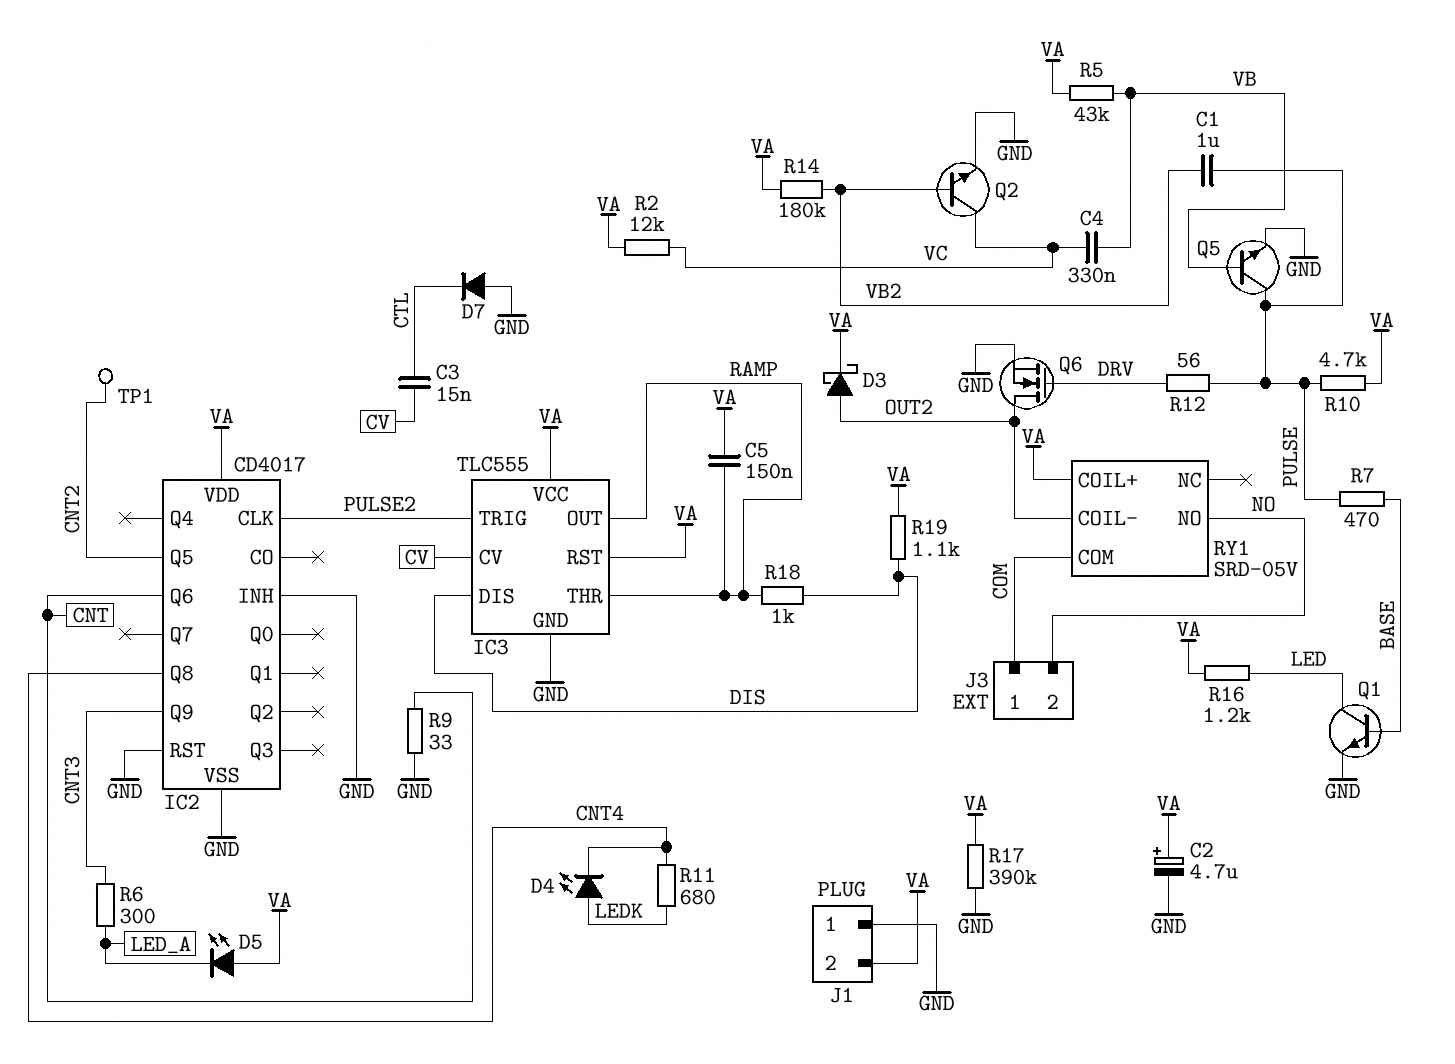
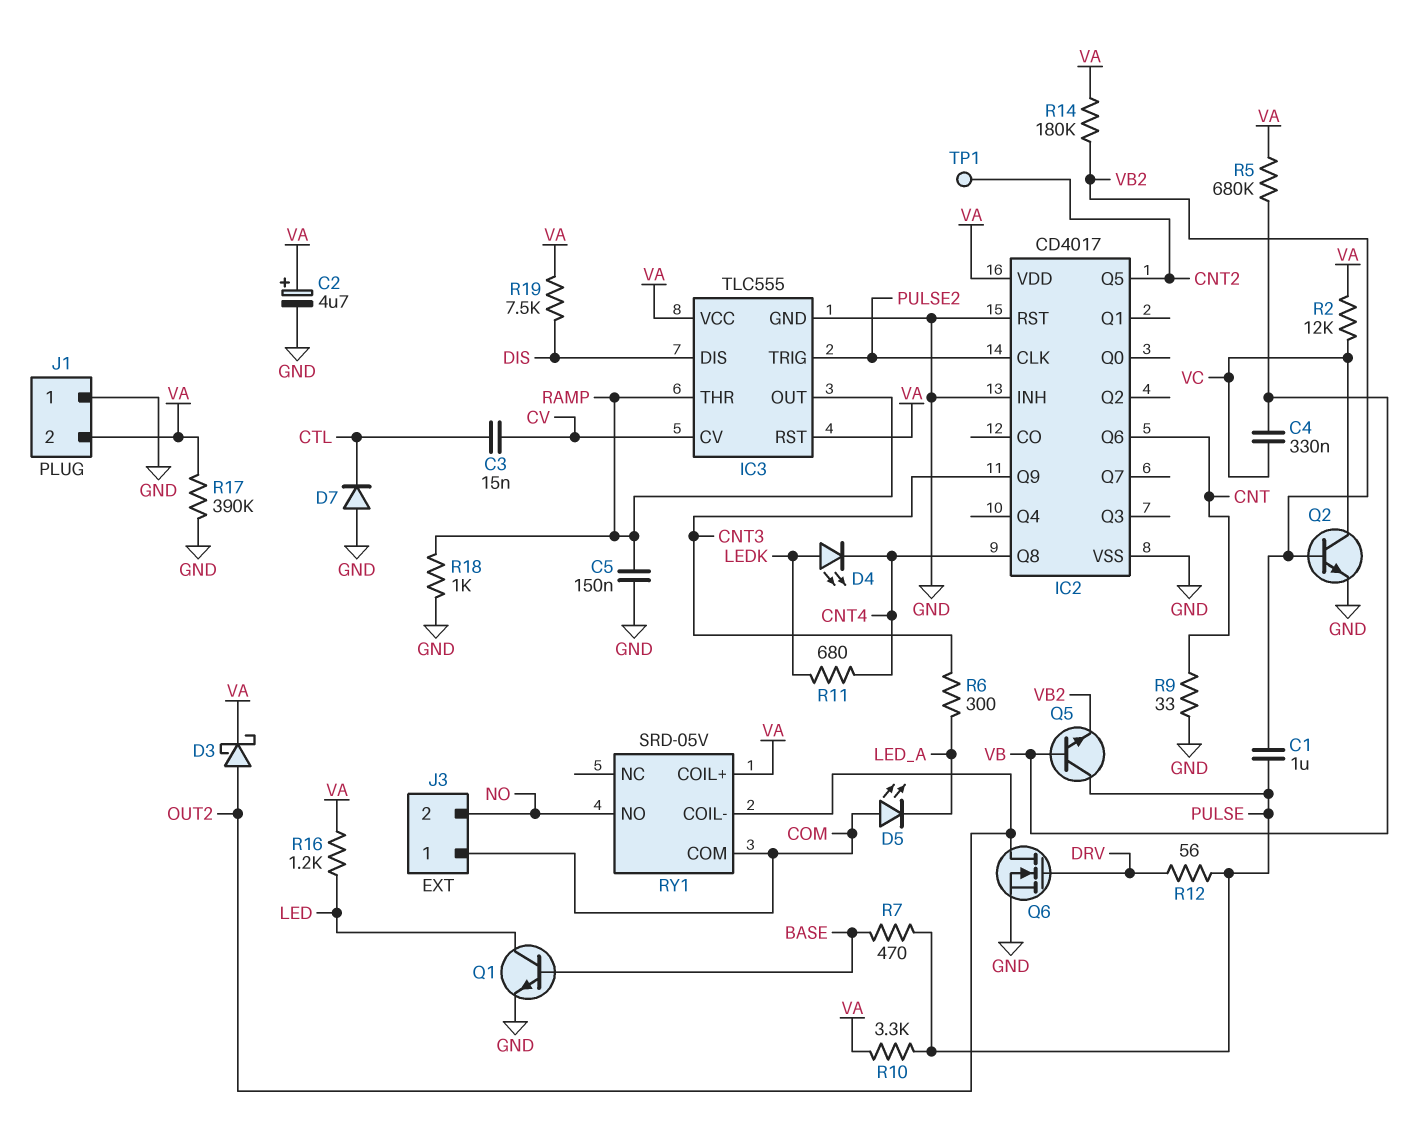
C5: 150nF (RAMP, VA) -> 150nF (GND, RAMP)
D5: LED (A VA, K LED_A) -> LED (A COM, K LED_A)
Q5: NPN (B VB, C PULSE, E GND) -> NPN (B VB, C PULSE, E VB2)
R5: 43k (VA, VB) -> 680k (VA, VB)
R10: 4.7k (PULSE, VA) -> 3.3k (PULSE, VA)
R18: 1k (DIS, RAMP) -> 1k (GND, RAMP)
R19: 1.1k (DIS, VA) -> 7.5k (DIS, VA)

